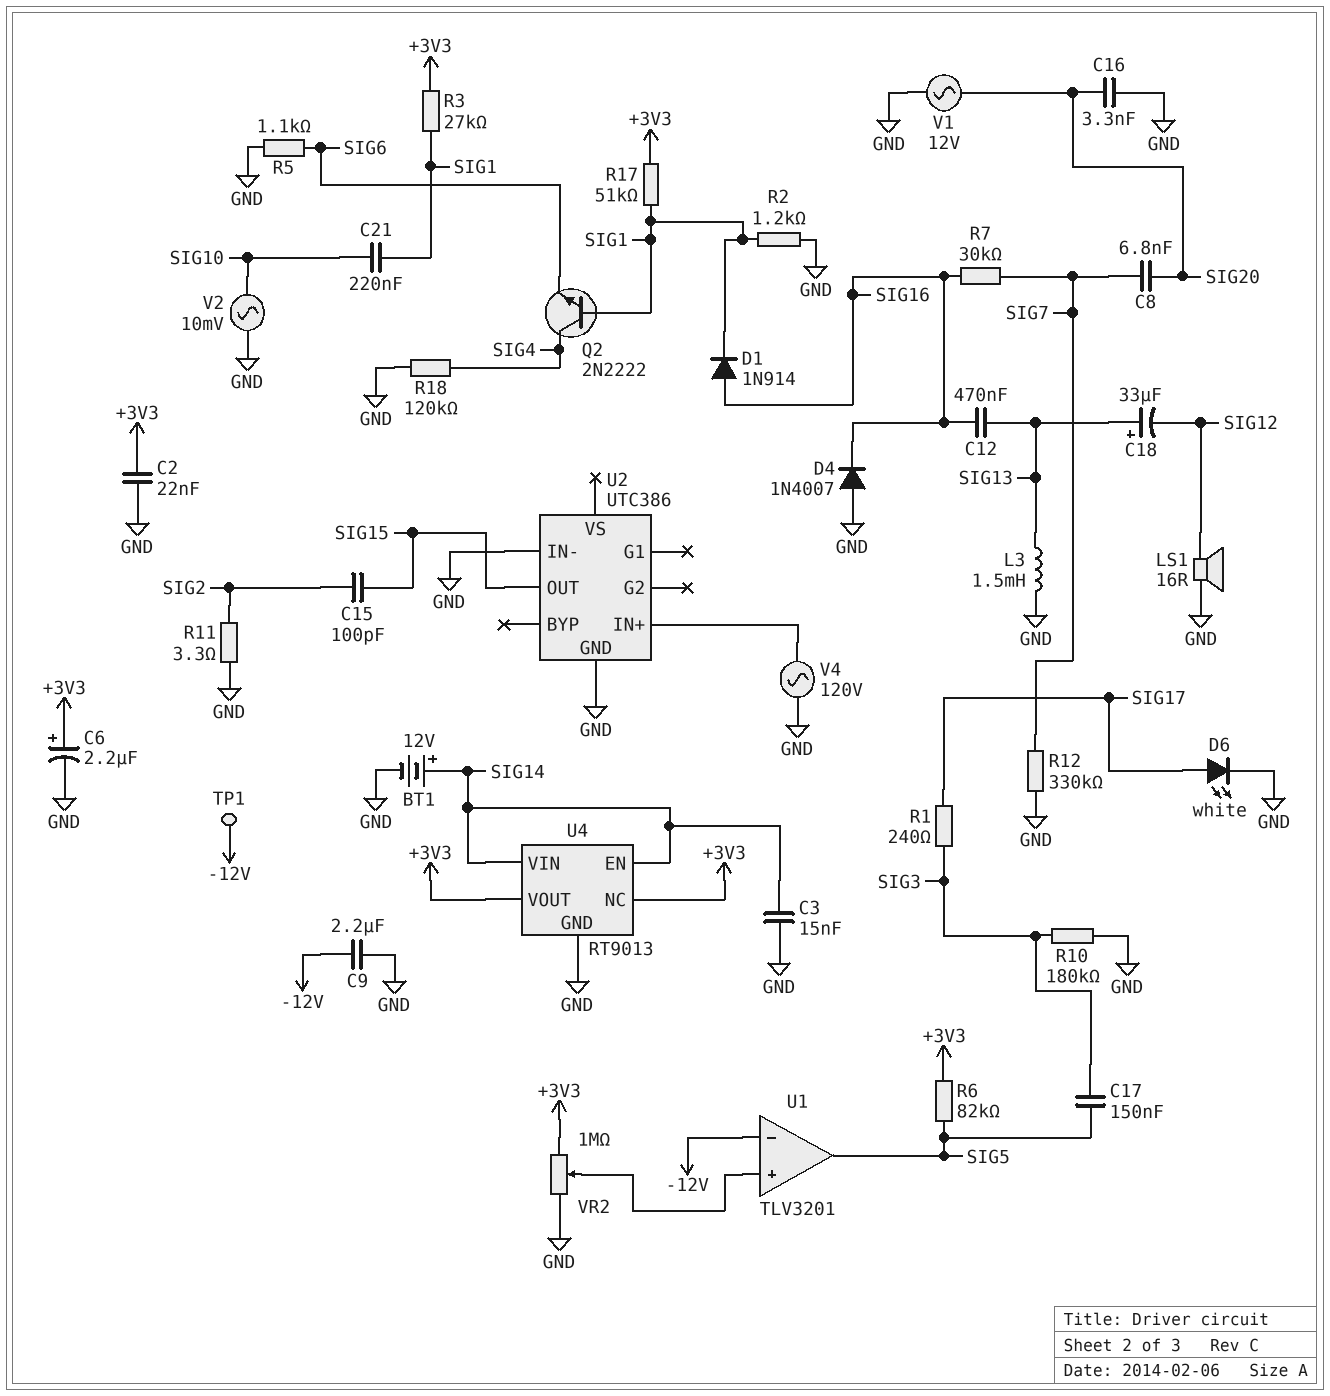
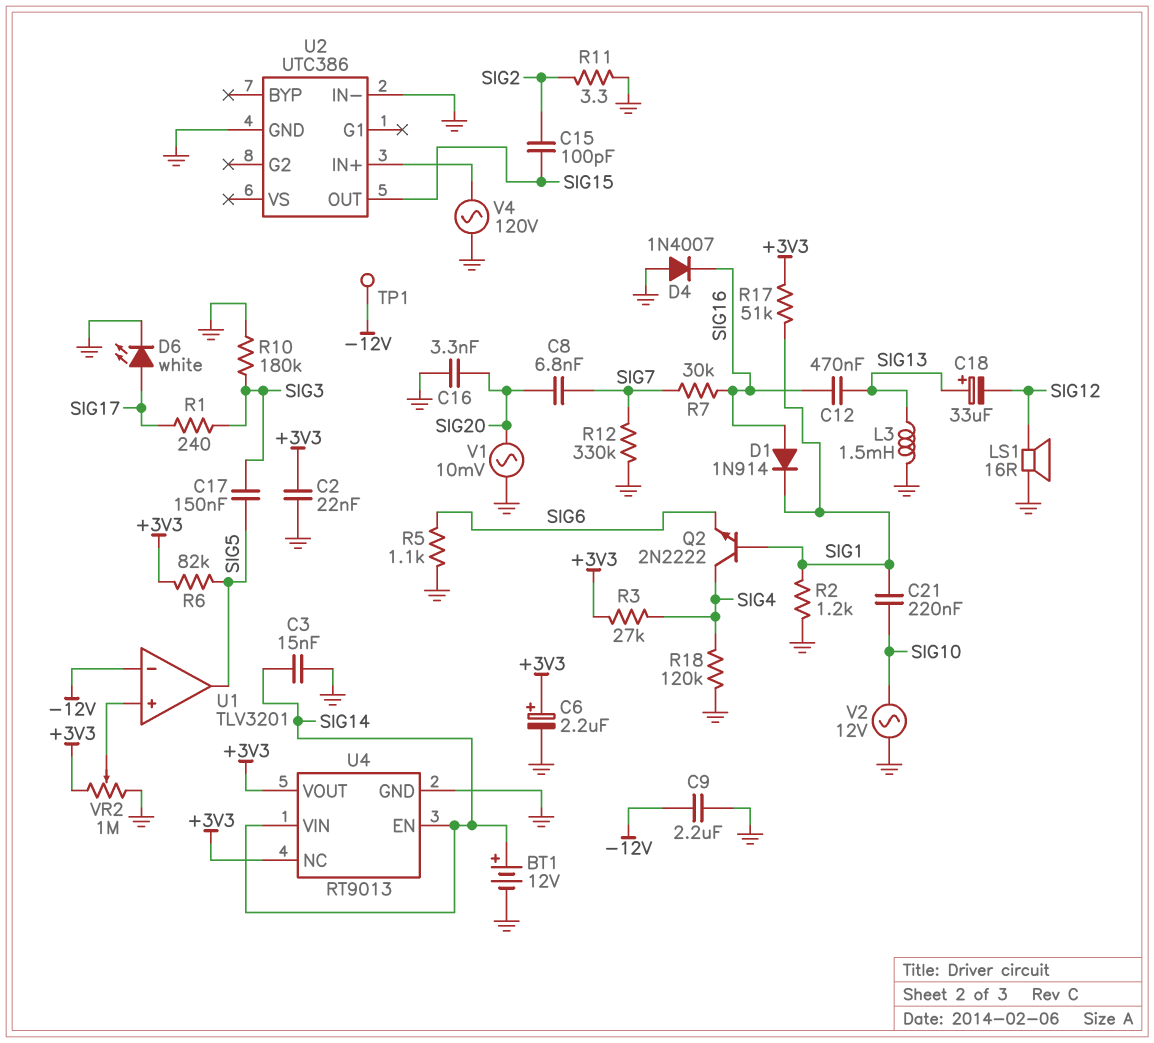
R3: 27k (+3V3, SIG1) -> 27k (+3V3, SIG4)
V1: AC 12V (GND, SIG20) -> AC 10mV (GND, SIG20)
V2: AC 10mV (GND, SIG10) -> AC 12V (GND, SIG10)

